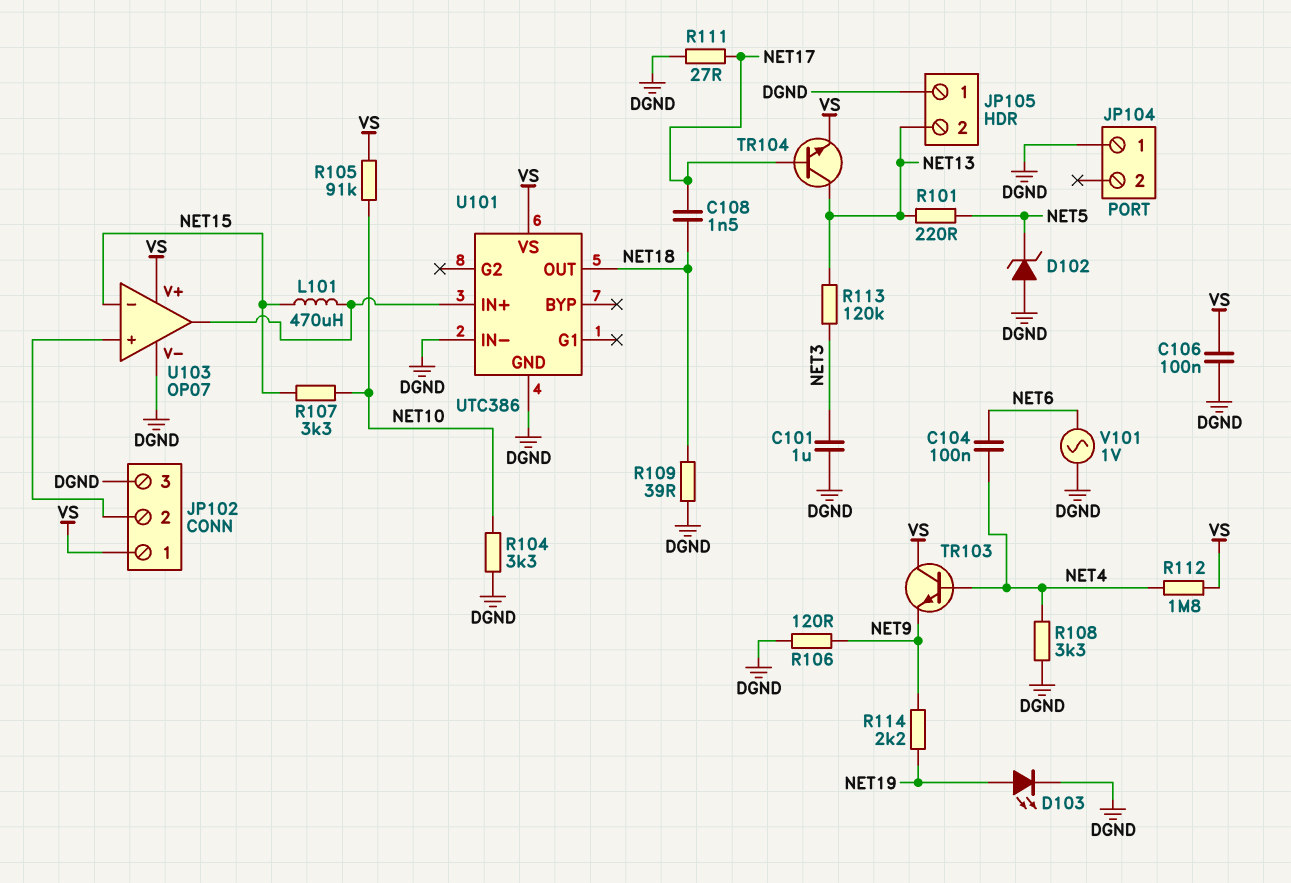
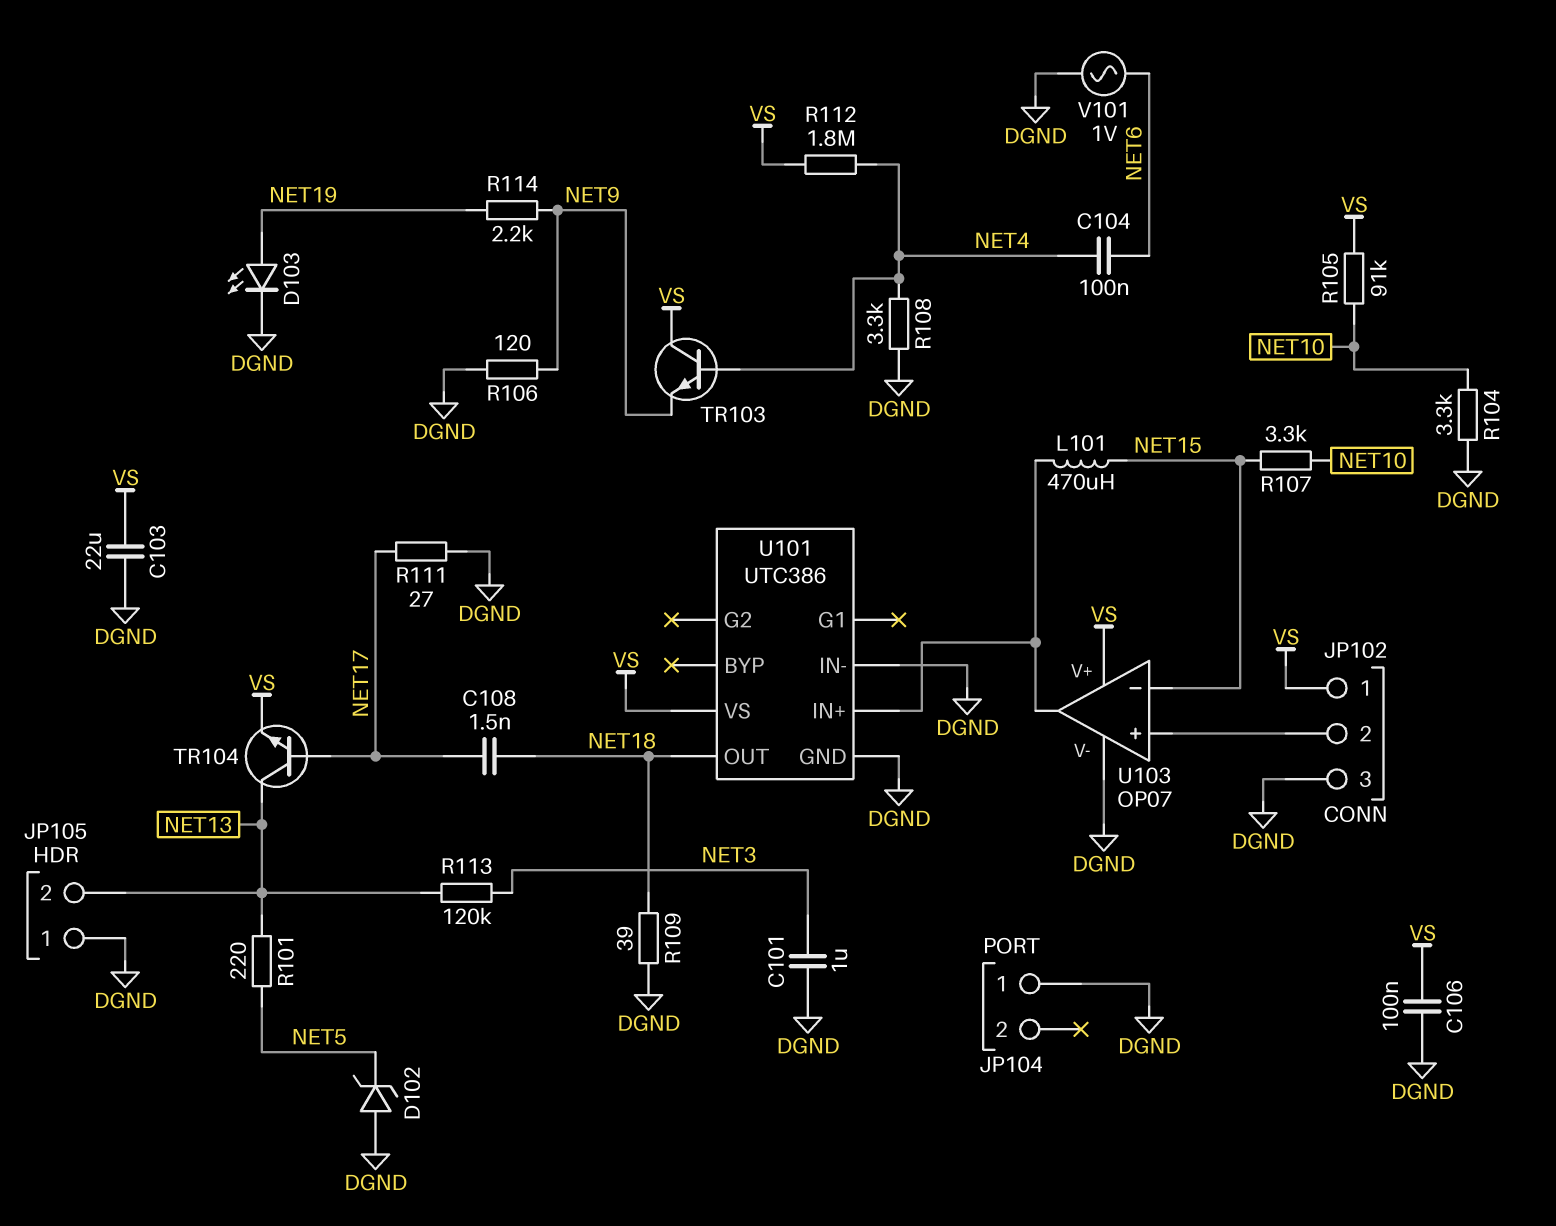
C103: none -> 22uF (DGND, VS)

